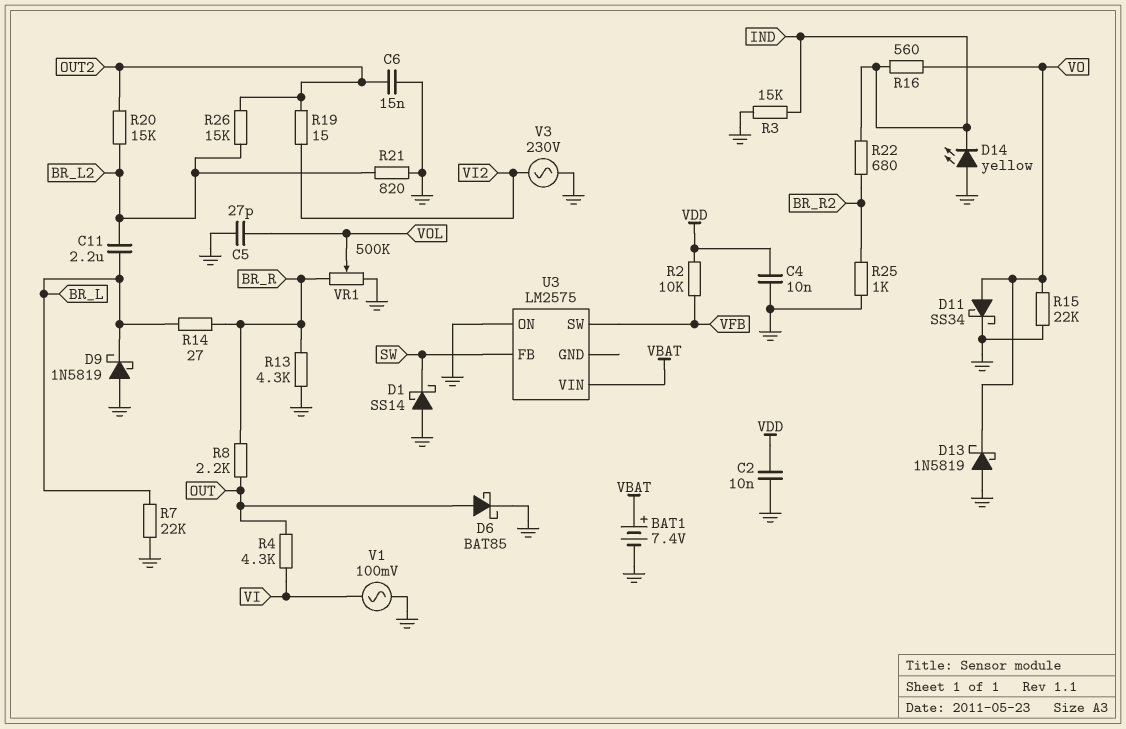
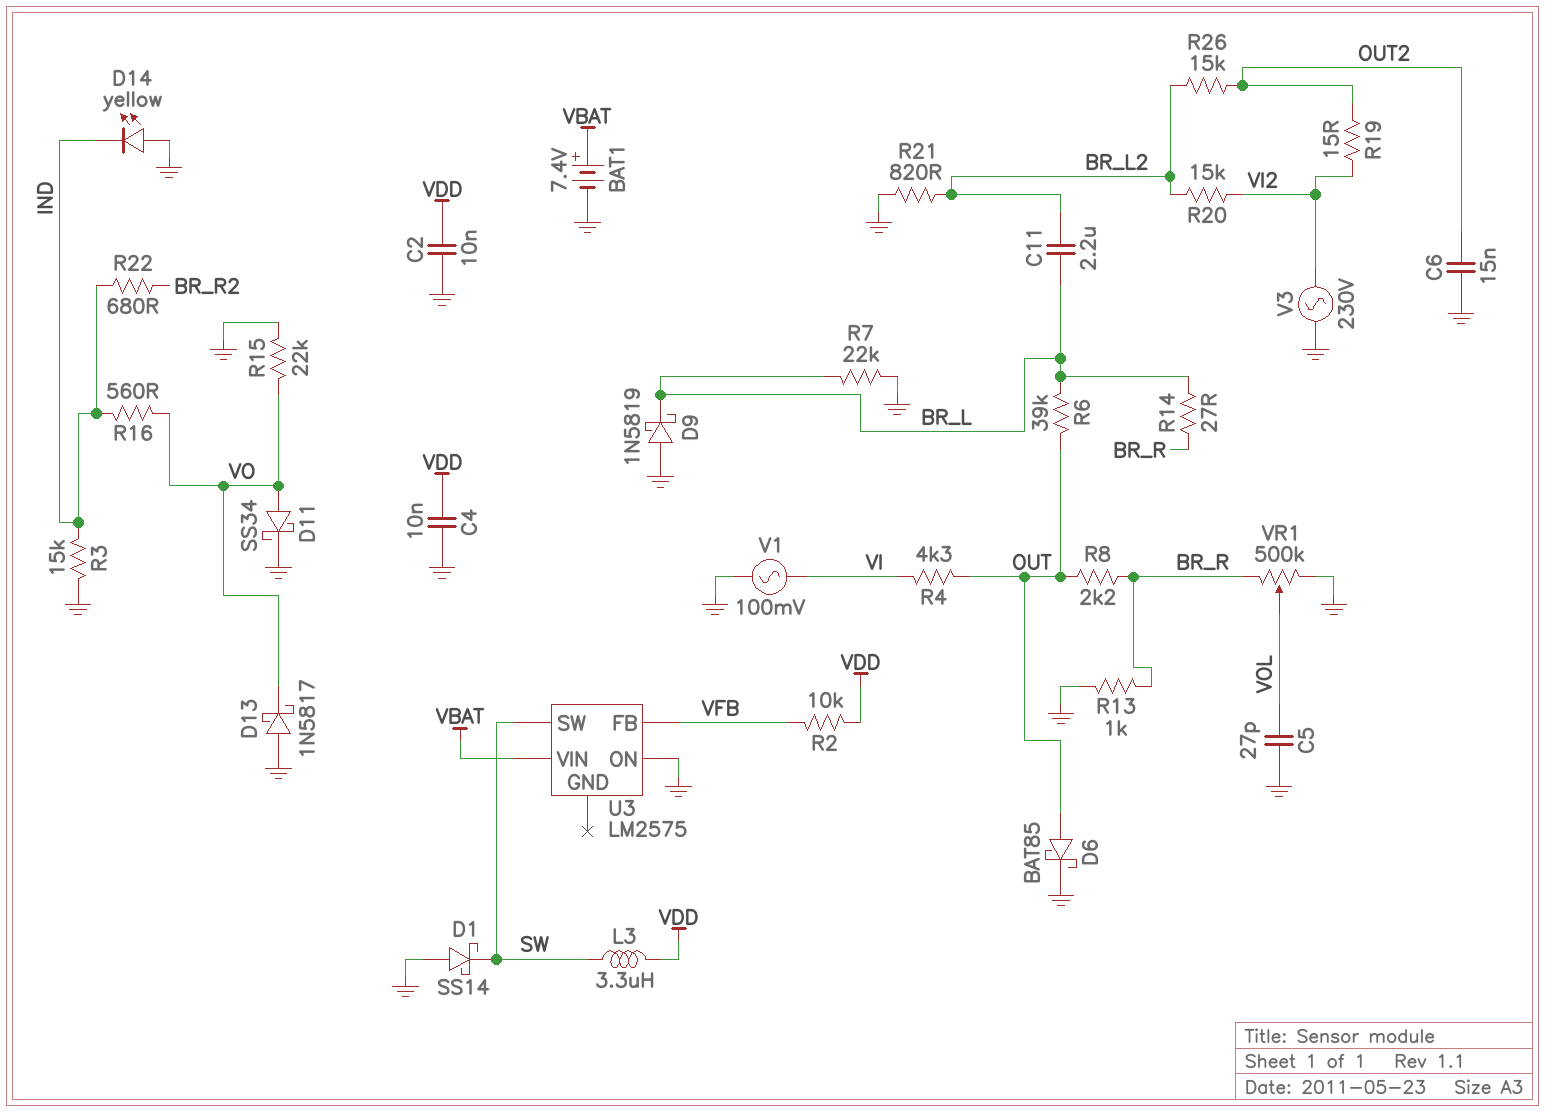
D13: schottky 1N5819 (A GND, K VO) -> schottky 1N5817 (A GND, K VO)
L3: none -> 3.3uH (SW, VDD)
R6: none -> 39k (BR_L, OUT)
R13: 4.3k (BR_R, GND) -> 1k (BR_R, GND)
R20: 15k (BR_L2, OUT2) -> 15k (BR_L2, VI2)
R25: 1k (BR_R2, GND) -> none
U3 pin FB: SW -> VFB
U3 pin SW: VFB -> SW

